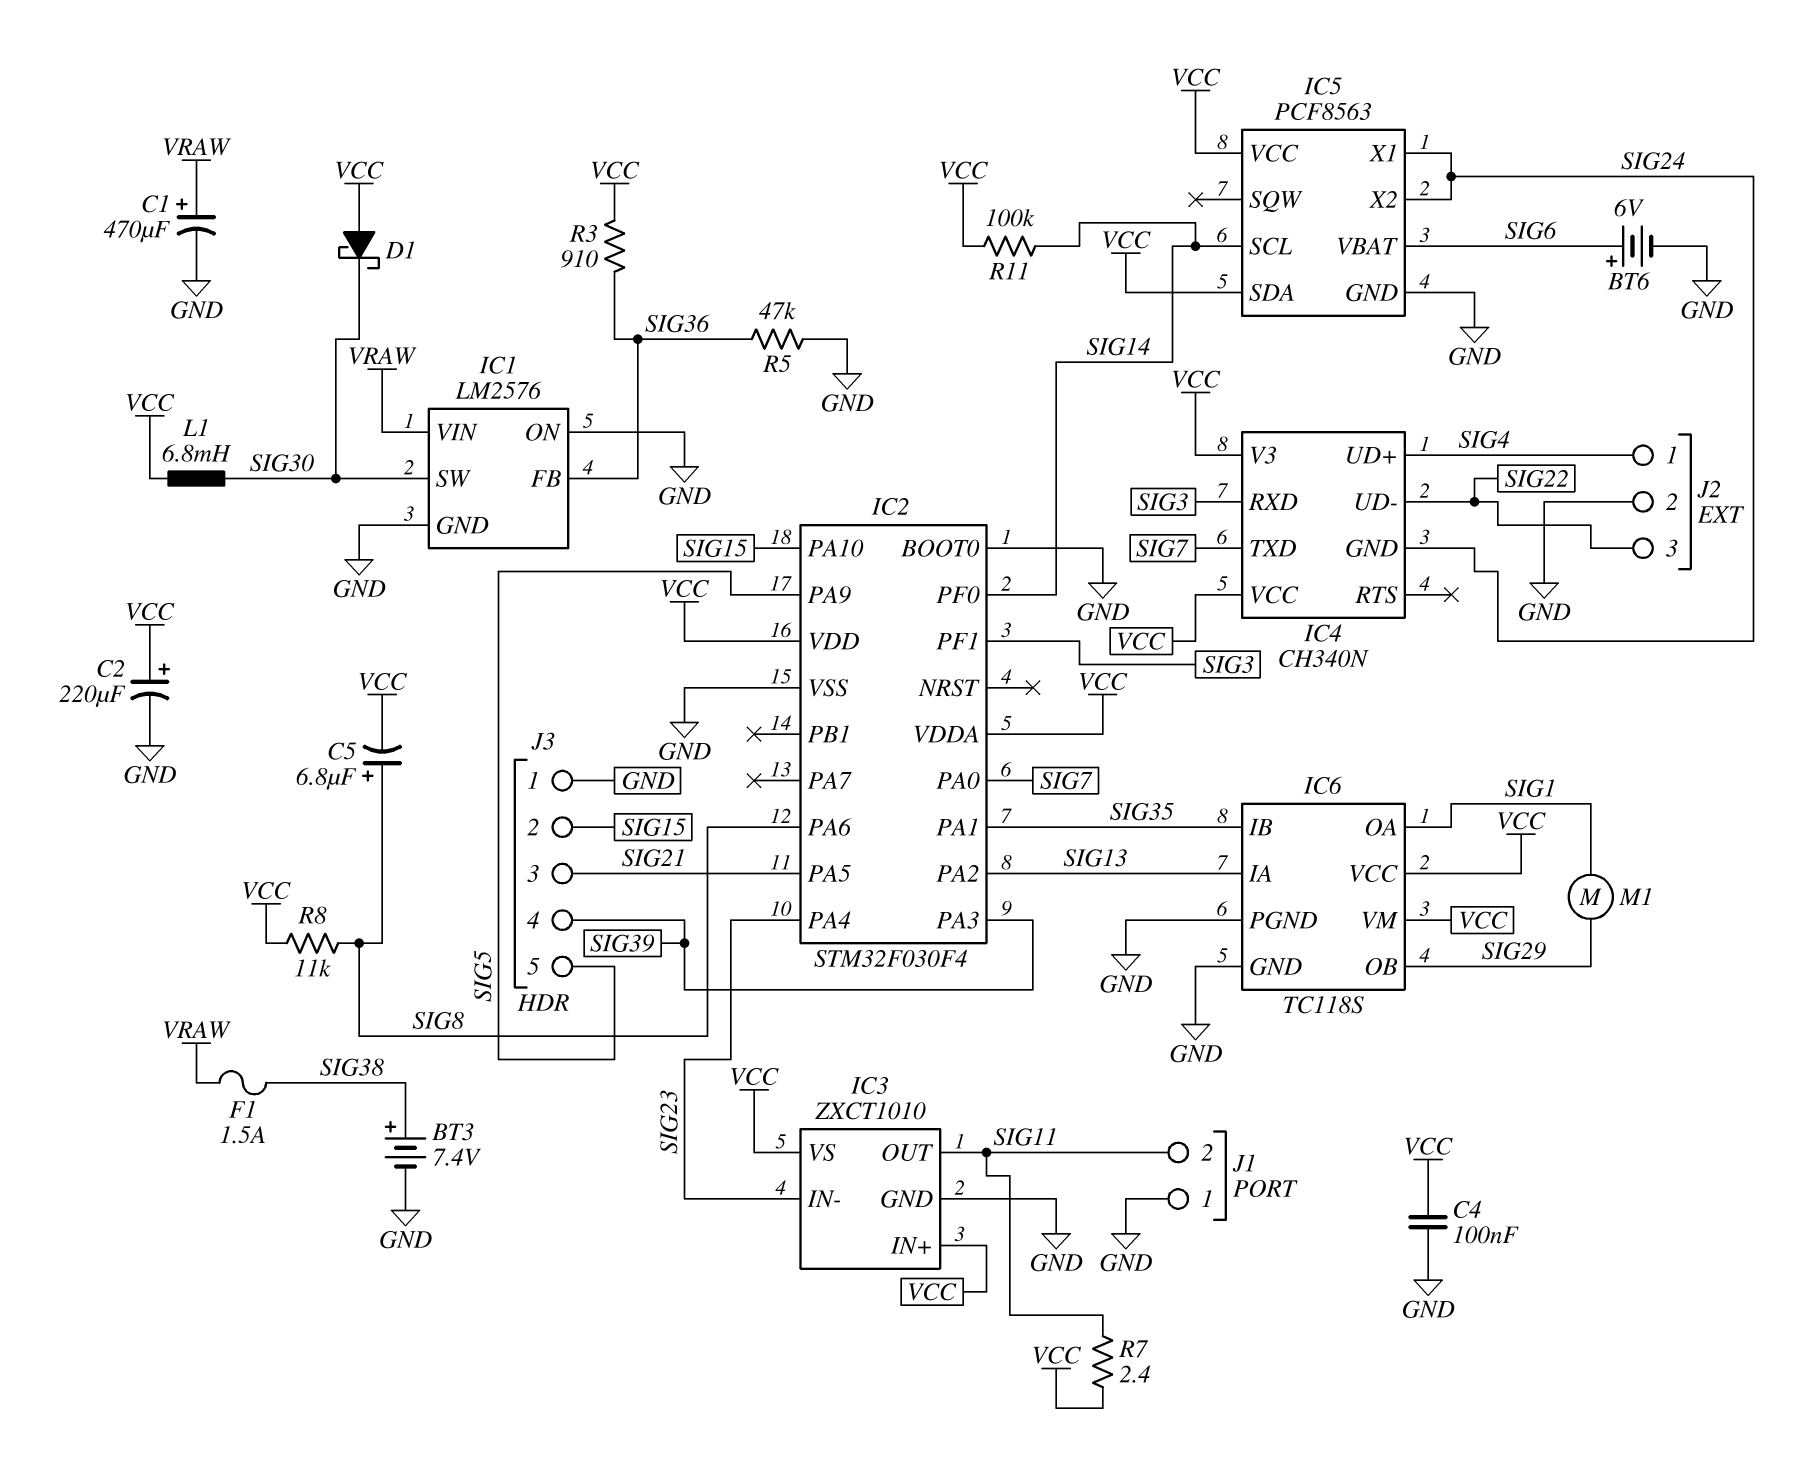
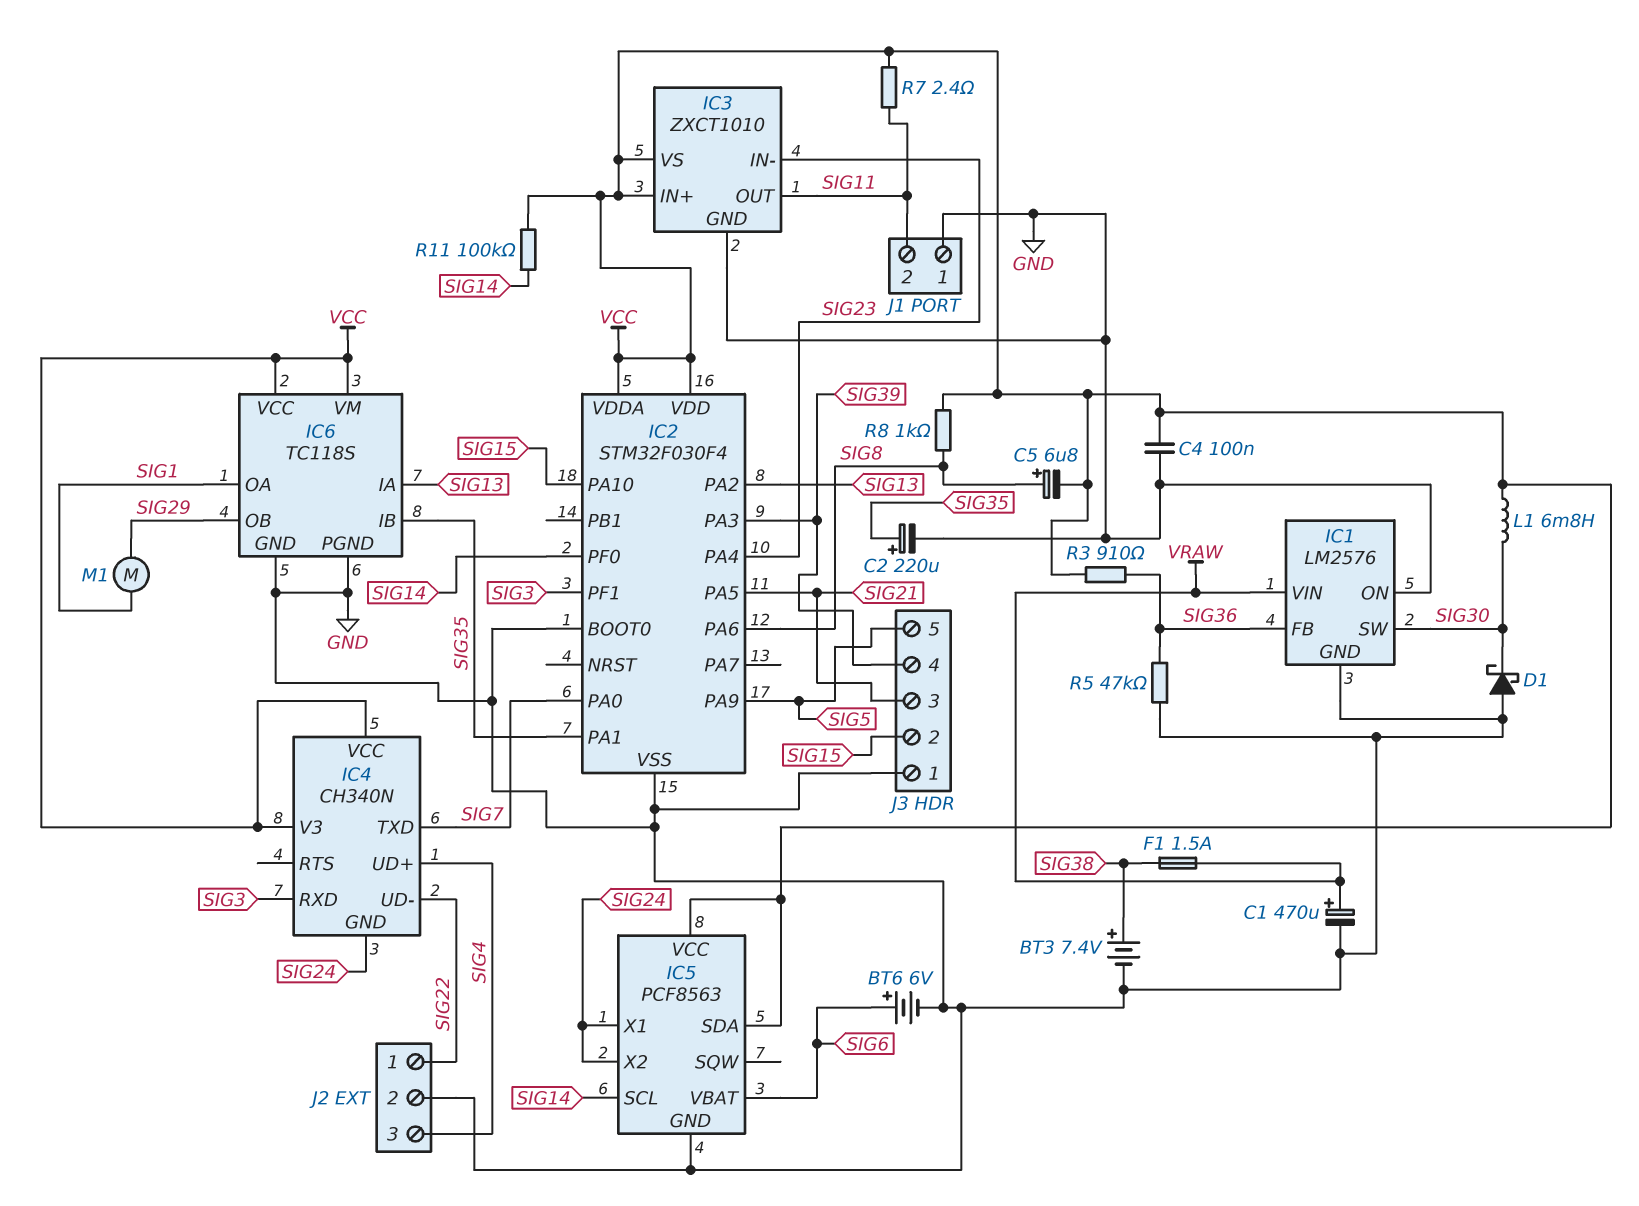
C2: 220uF (plus VCC, minus GND) -> 220uF (plus SIG35, minus GND)
D1: schottky (A VCC, K SIG30) -> schottky (A GND, K SIG30)
J2 pin 1: SIG4 -> SIG22
J2 pin 3: SIG22 -> SIG4
R8: 11k (SIG8, VCC) -> 1k (SIG8, VCC)

